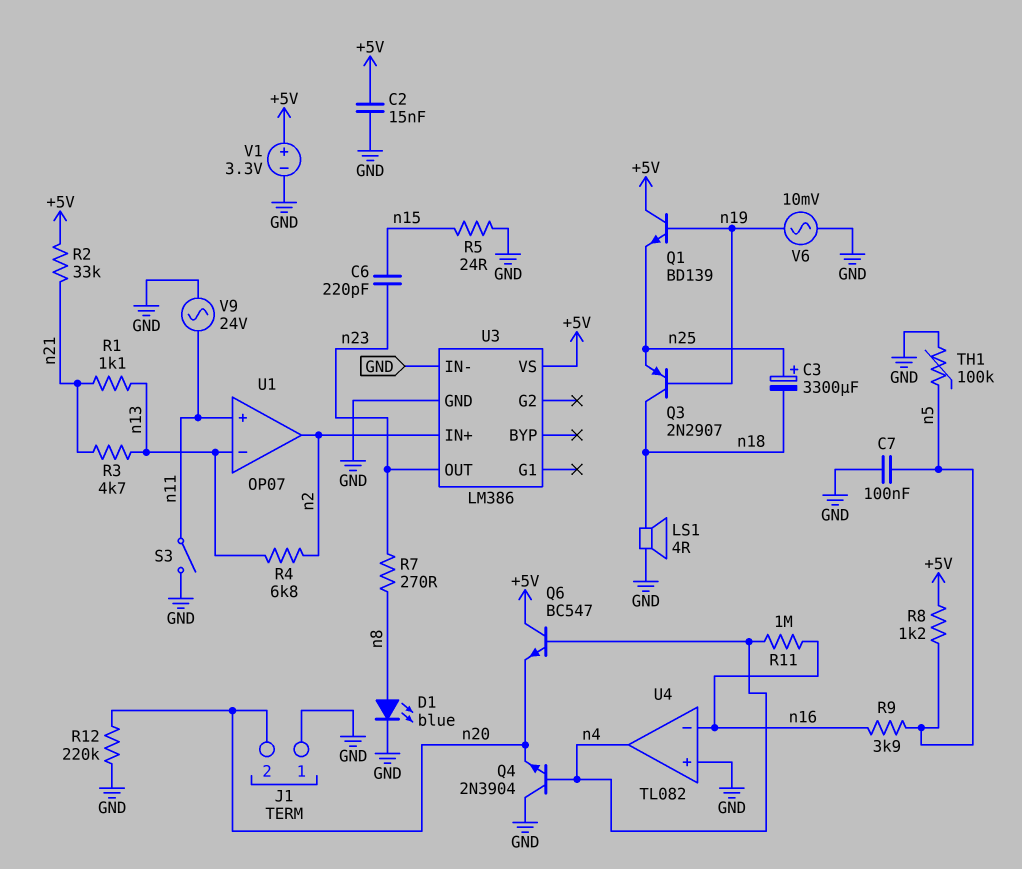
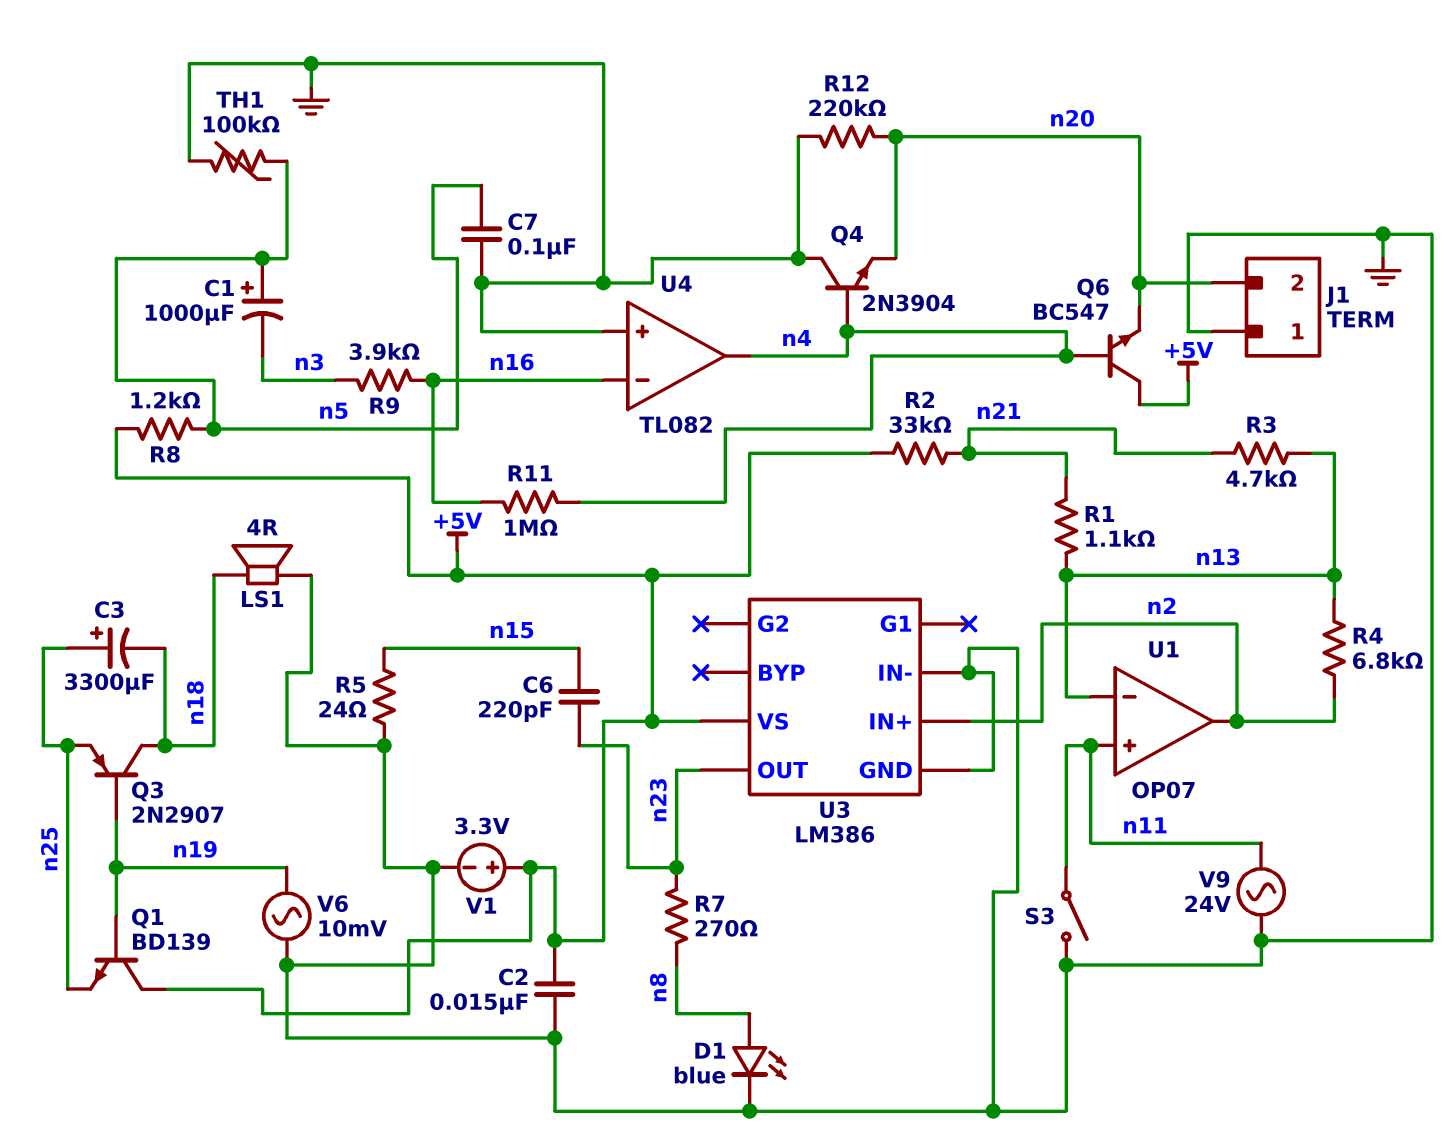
C1: none -> 1000uF (plus n5, minus n3)
R9: 3.9k (n5, n16) -> 3.9k (n3, n16)

